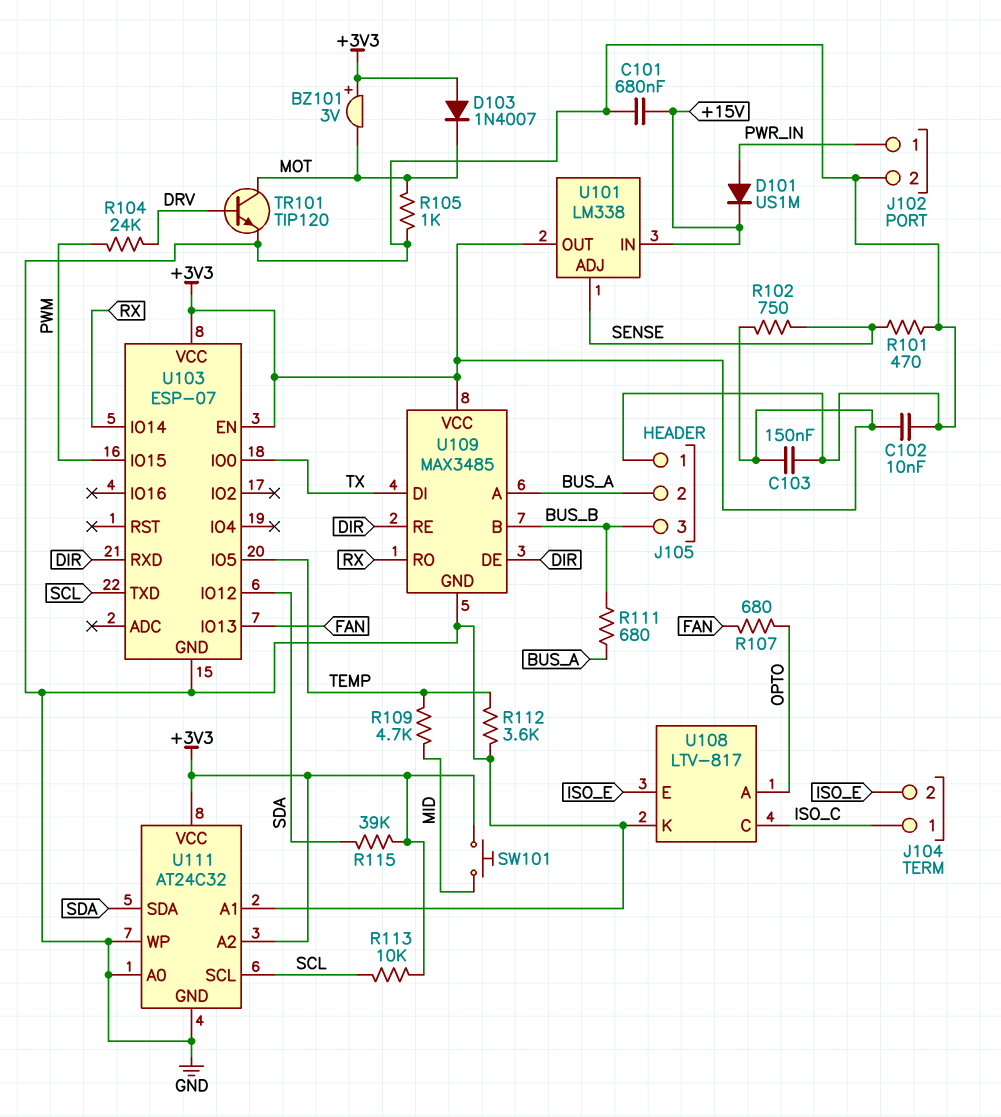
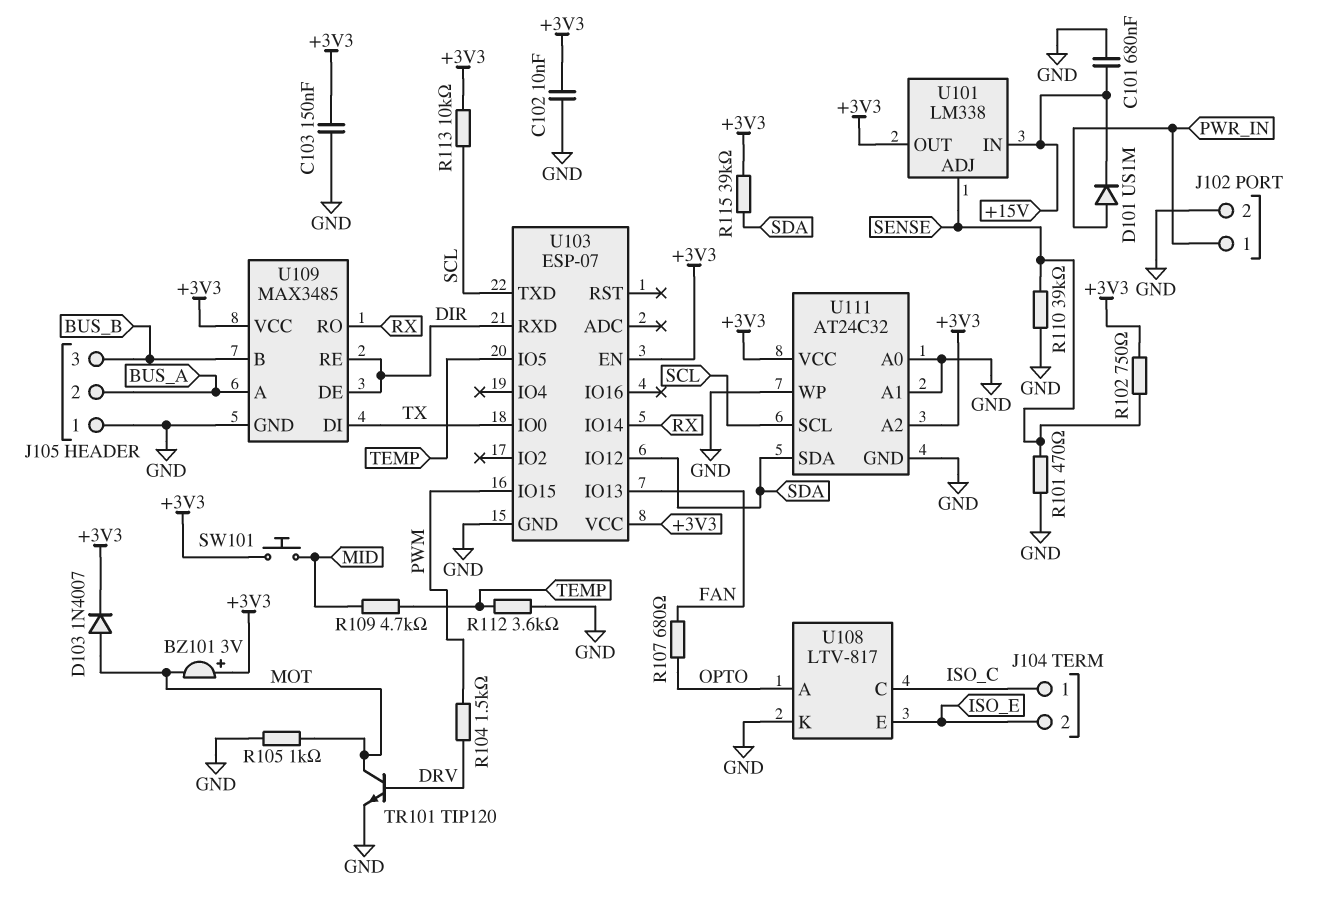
D103: diode 1N4007 (A +3V3, K MOT) -> diode 1N4007 (A MOT, K +3V3)
R104: 24k (DRV, PWM) -> 1.5k (DRV, PWM)
R110: none -> 39k (GND, SENSE)
R111: 680 (BUS_A, BUS_B) -> none

